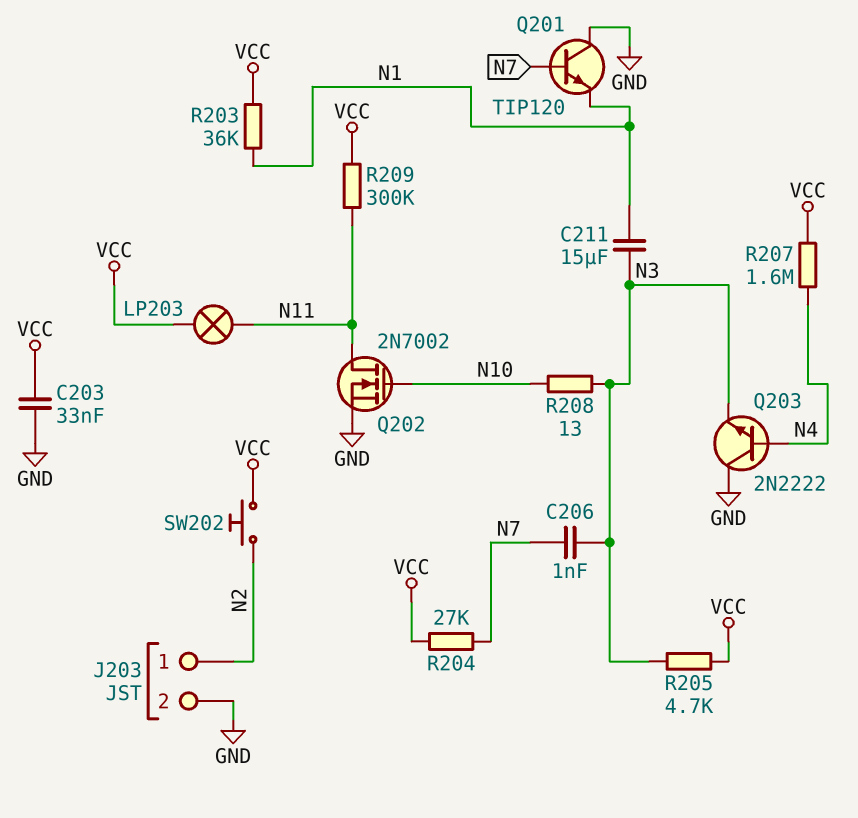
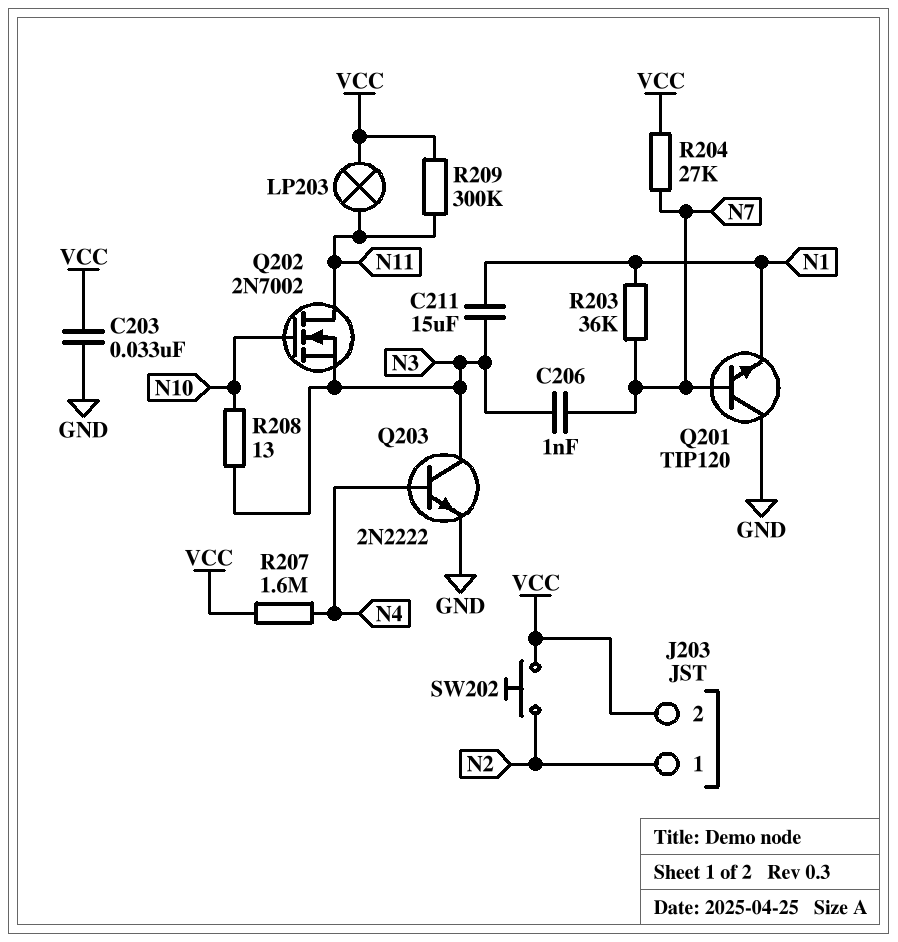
J203 pin 2: GND -> VCC
Q202: NMOS 2N7002 (G N10, D N11, S GND) -> NMOS 2N7002 (G N10, D N11, S N3)
Q203: NPN 2N2222 (B N4, C GND, E N3) -> NPN 2N2222 (B N4, C N3, E GND)
R203: 36k (N1, VCC) -> 36k (N1, N7)
R205: 4.7k (N3, VCC) -> none

